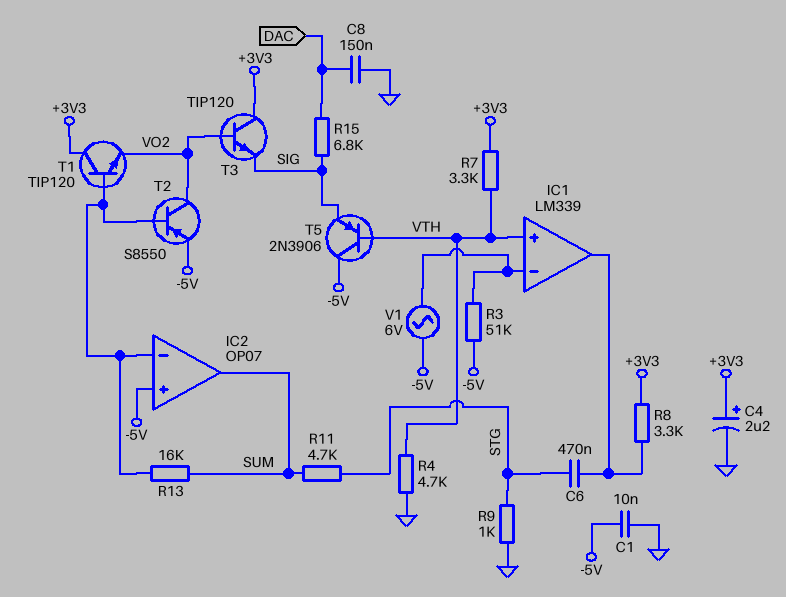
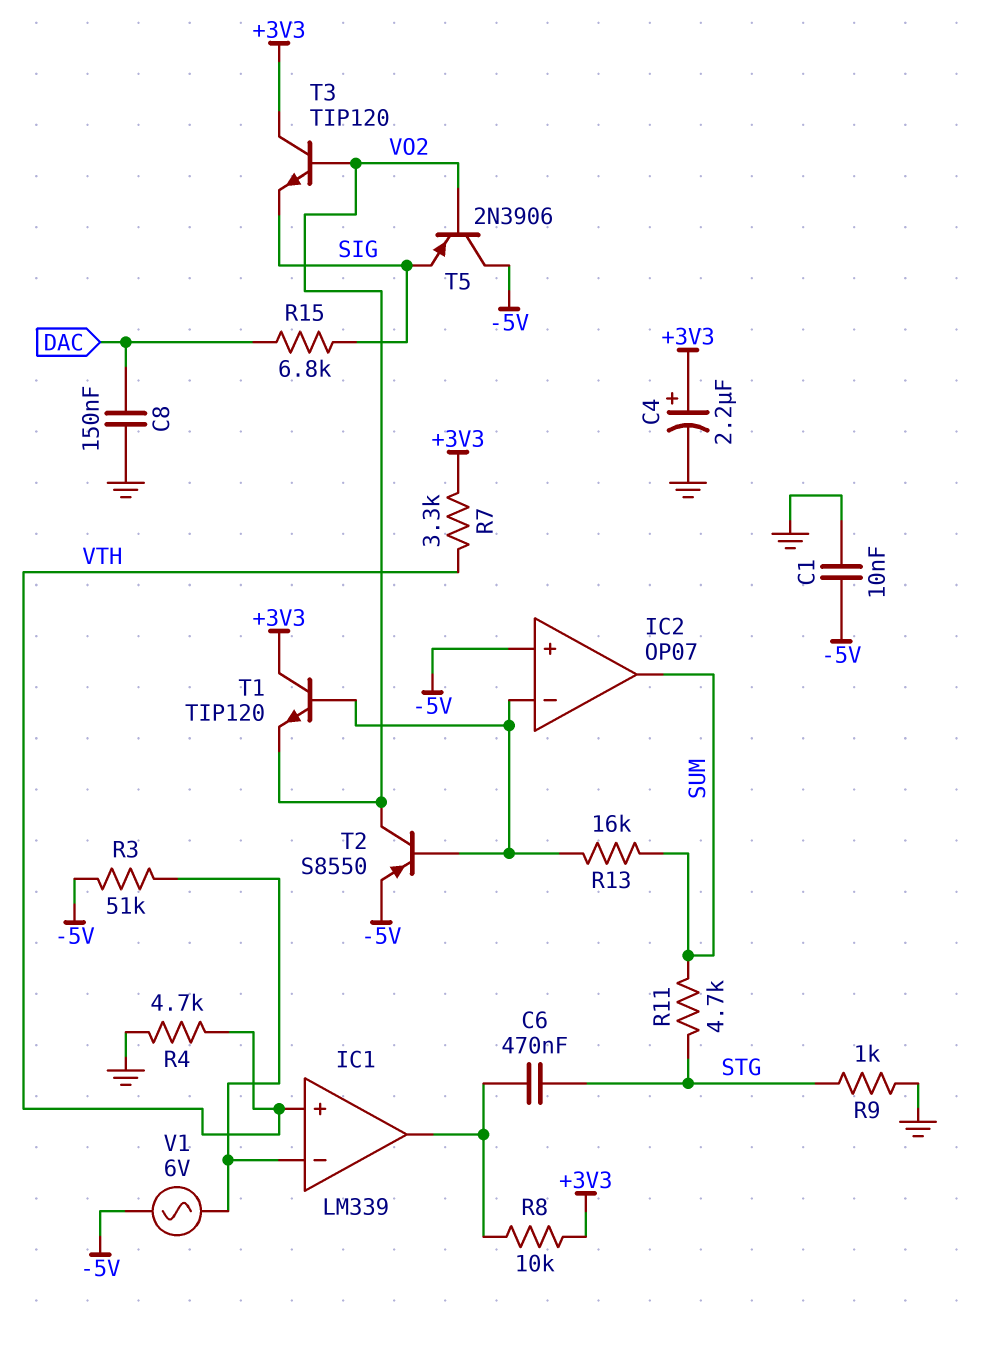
R8: 3.3k (+3V3, IC1/out) -> 10k (+3V3, IC1/out)
T5: PNP 2N3906 (B VTH, C -5V, E SIG) -> PNP 2N3906 (B VO2, C -5V, E SIG)

